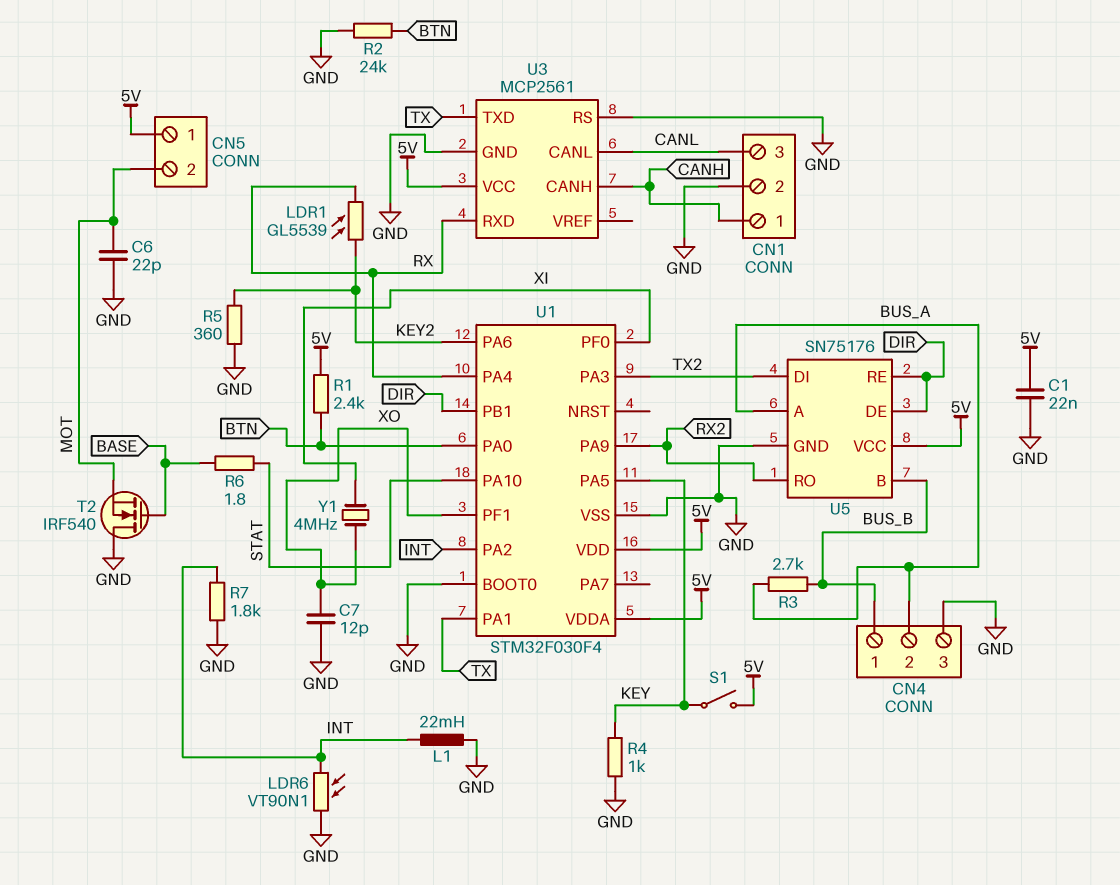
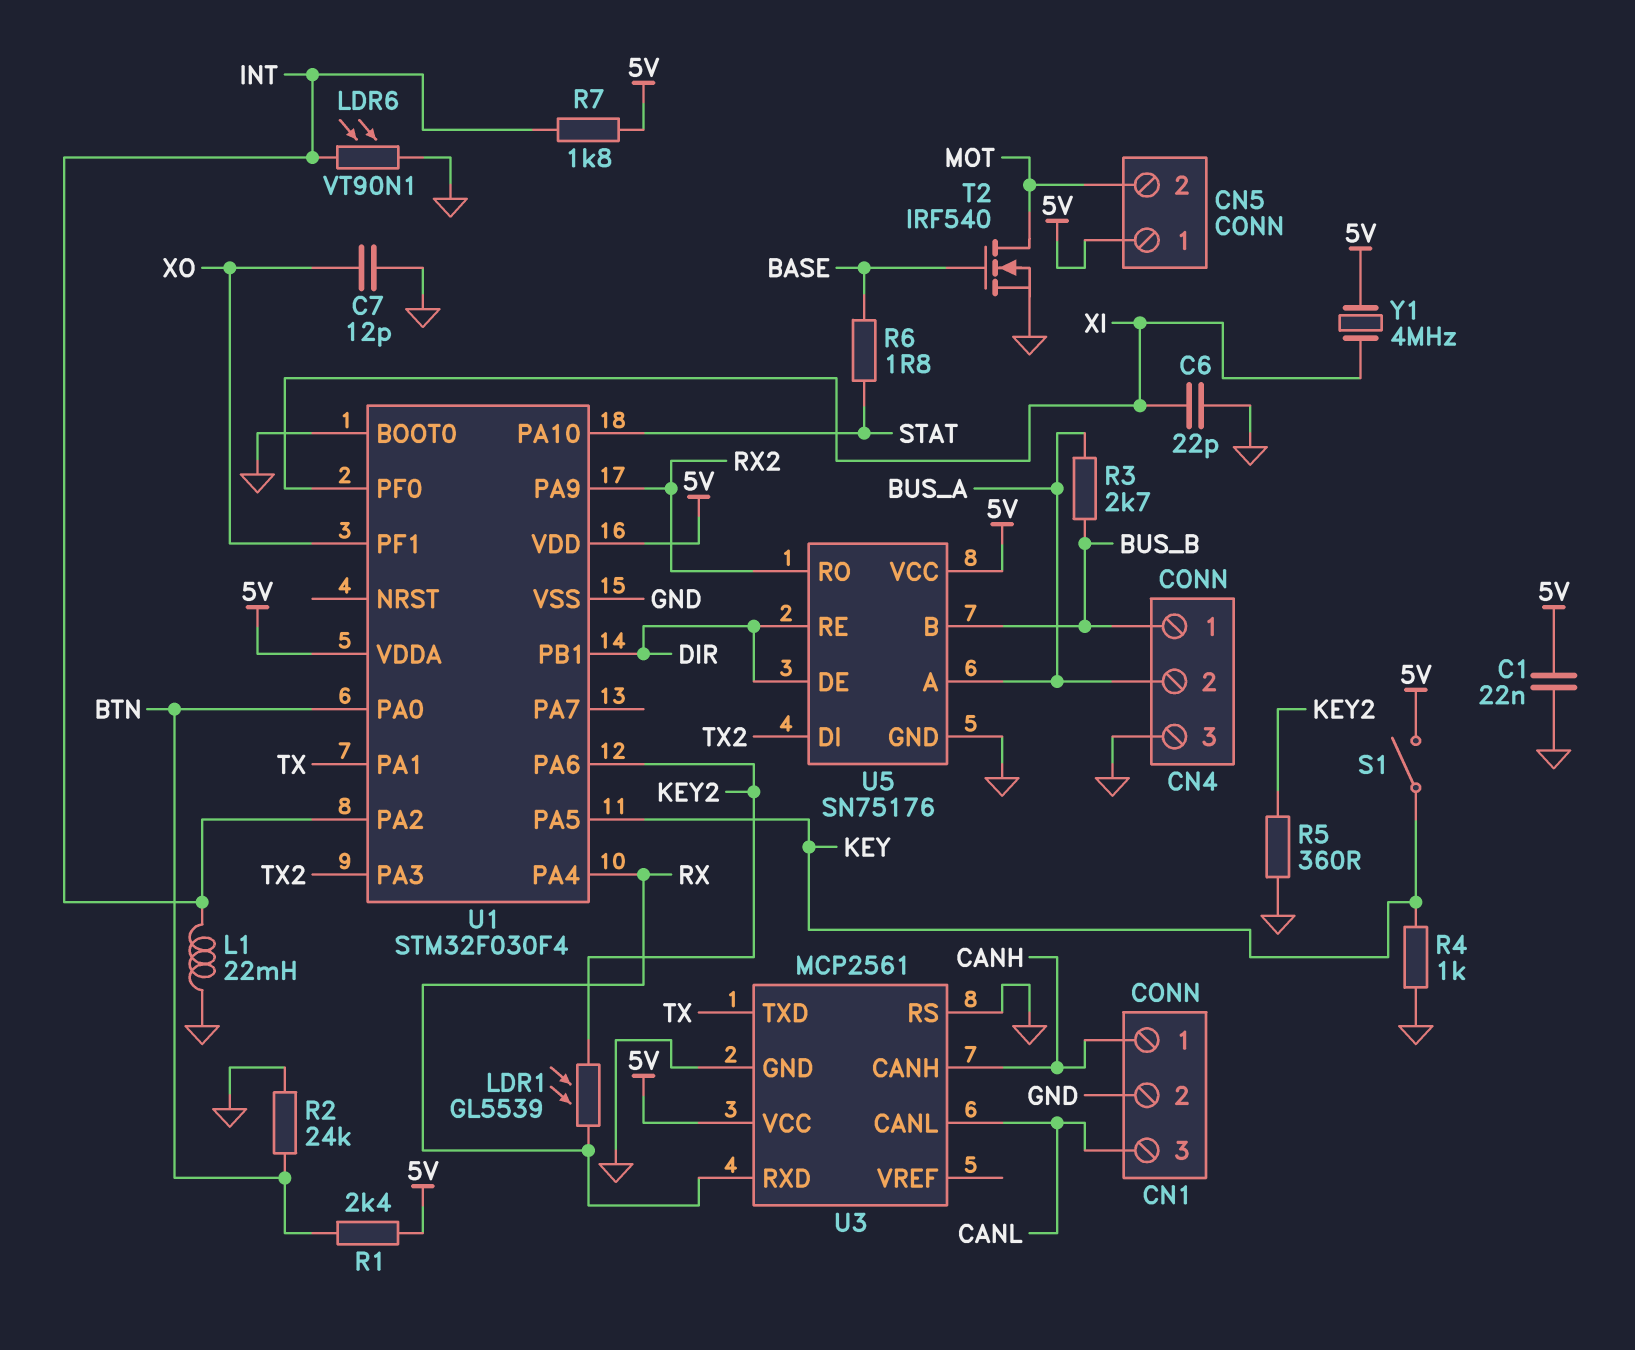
C6: 22pF (GND, MOT) -> 22pF (GND, XI)
R7: 1.8k (GND, INT) -> 1.8k (5V, INT)
T2: NMOS IRF540 (G BASE, D GND, S MOT) -> NMOS IRF540 (G BASE, D MOT, S GND)
Y1: 4MHz (XI, XO) -> 4MHz (5V, XI)

